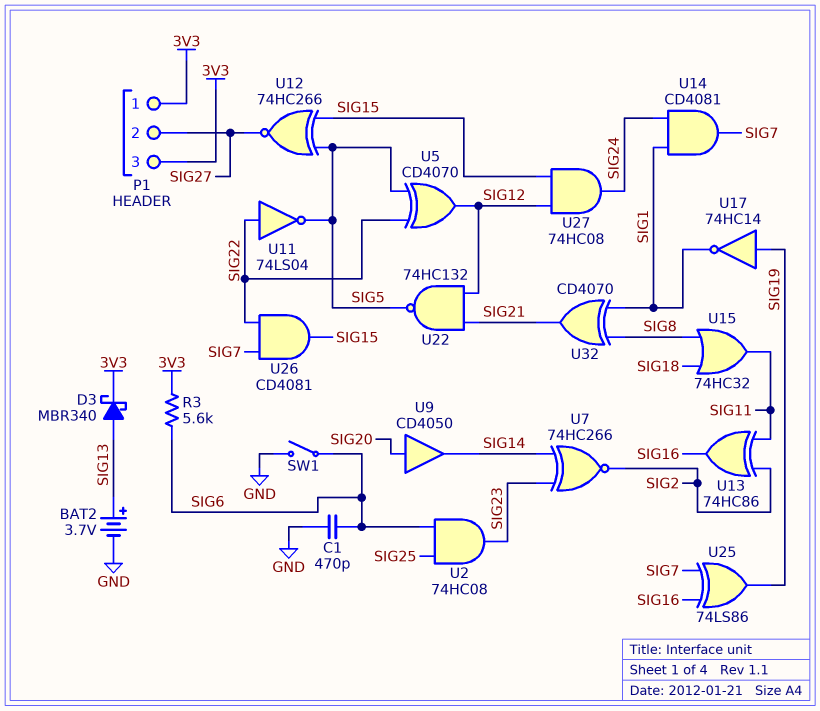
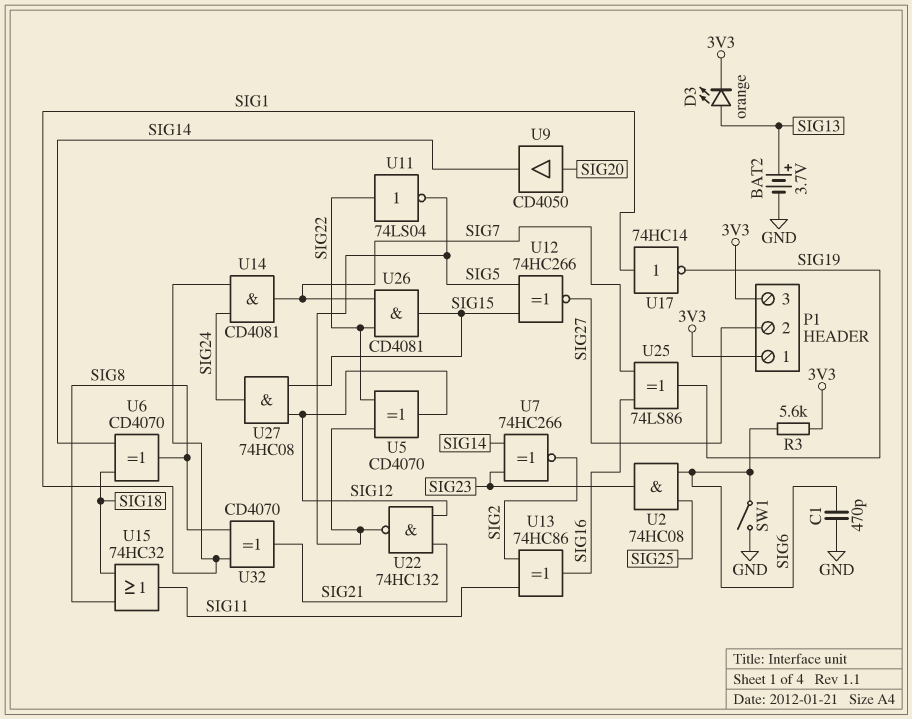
D3: schottky MBR340 (A SIG13, K 3V3) -> LED orange (A SIG13, K 3V3)
U6: none -> XOR CD4070 (in SIG14, in SIG18, out SIG8)
U17: NOT 74HC14 (in SIG19, out SIG1) -> NOT 74HC14 (in SIG1, out SIG19)

